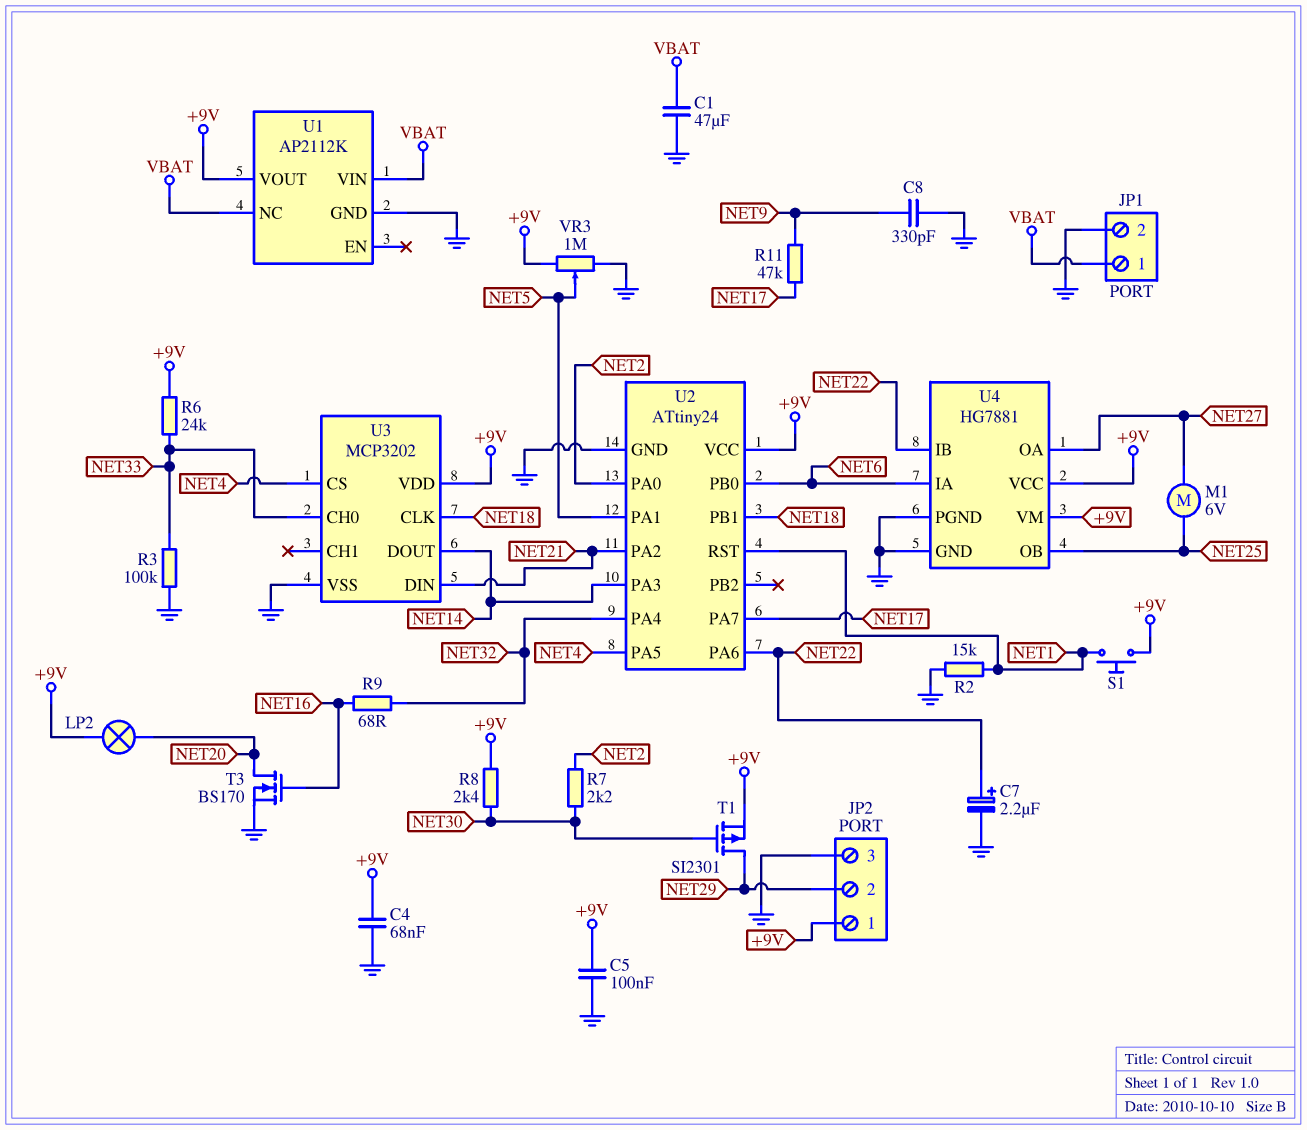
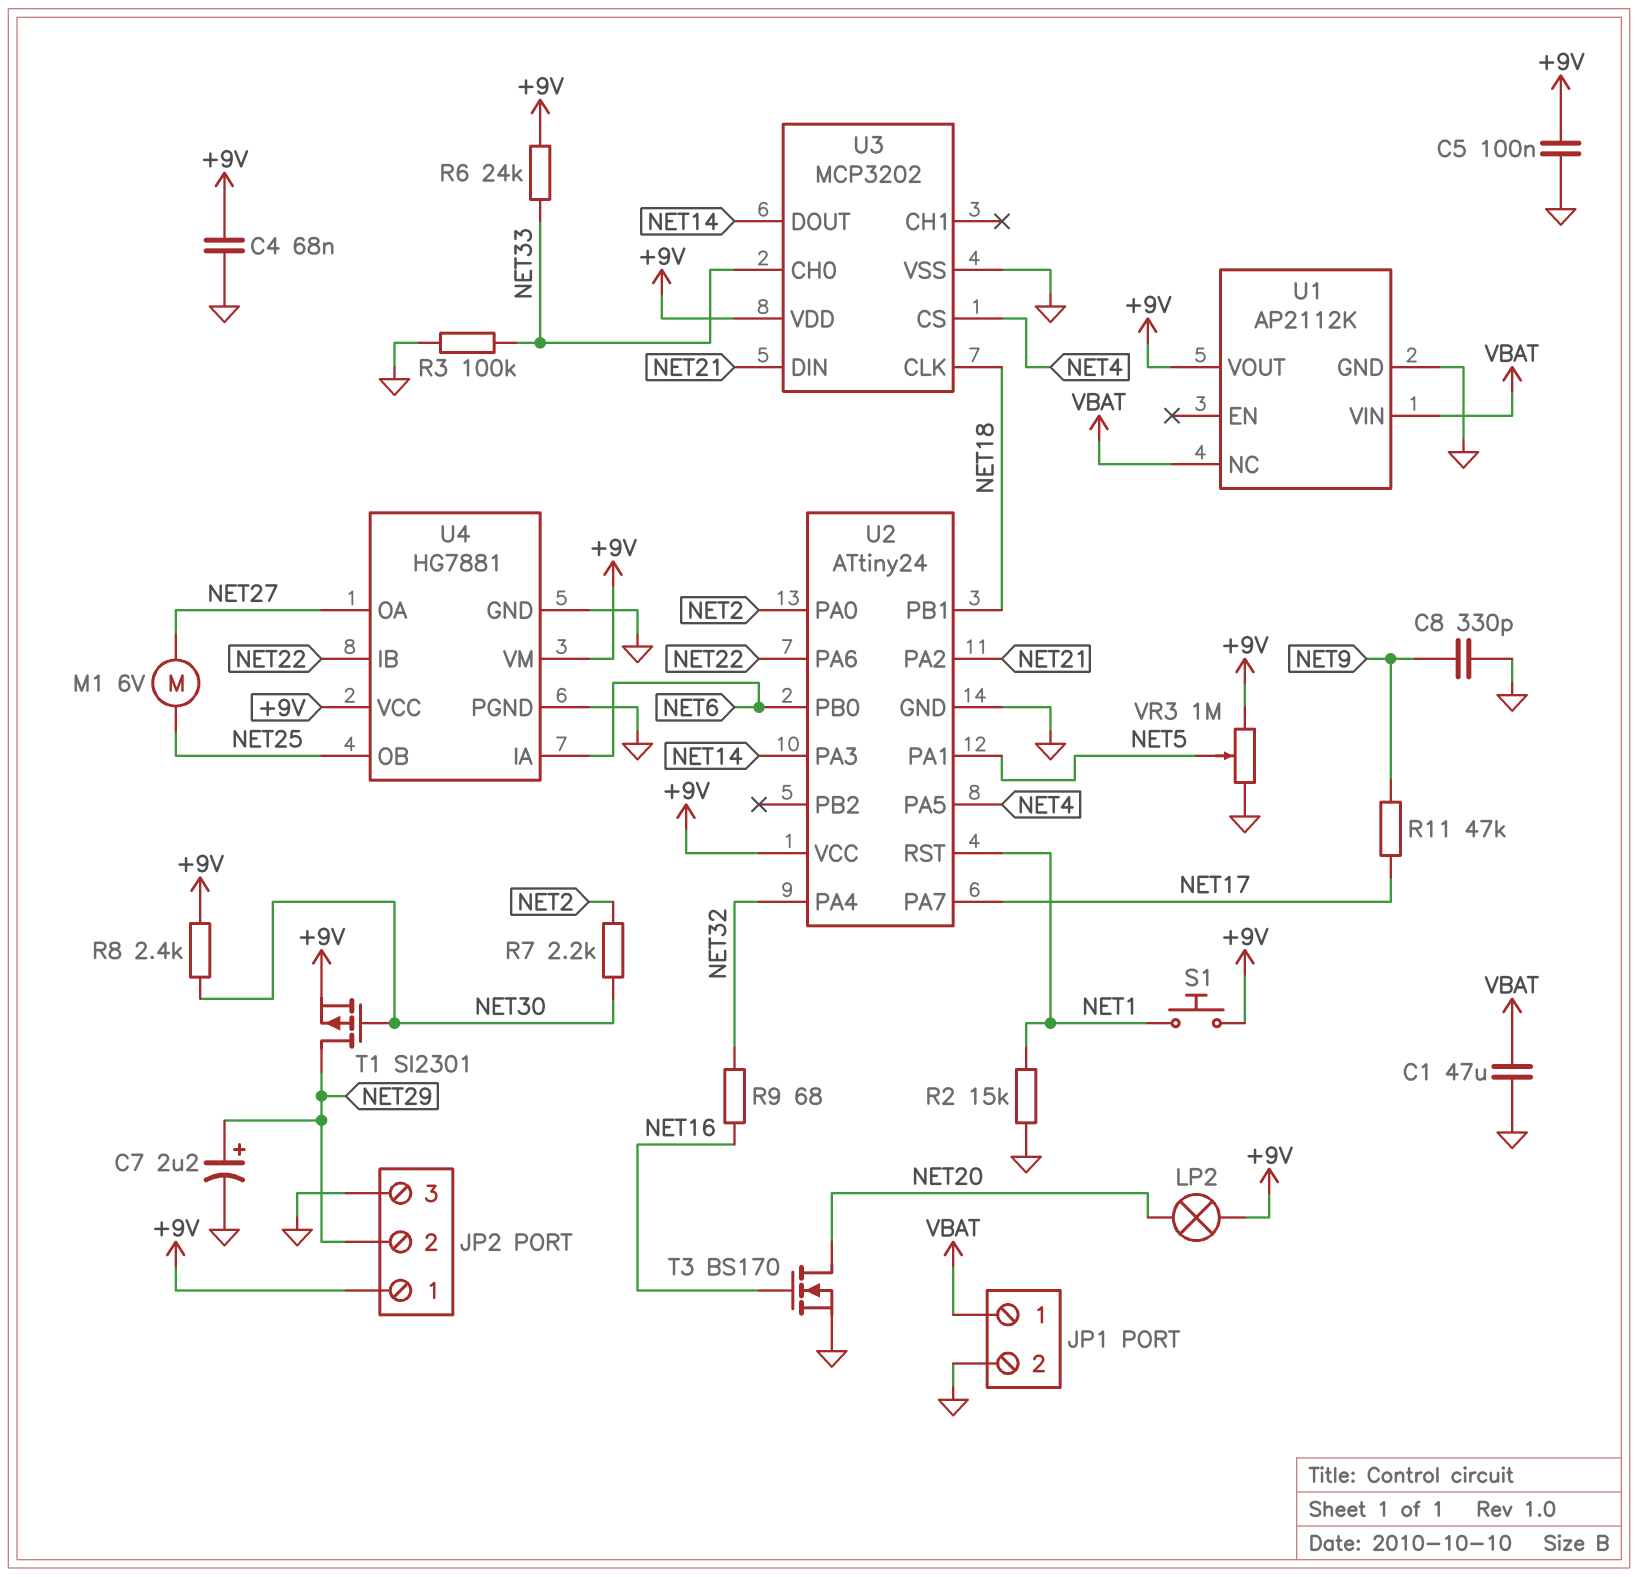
C7: 2.2uF (plus NET22, minus GND) -> 2.2uF (plus NET29, minus GND)

